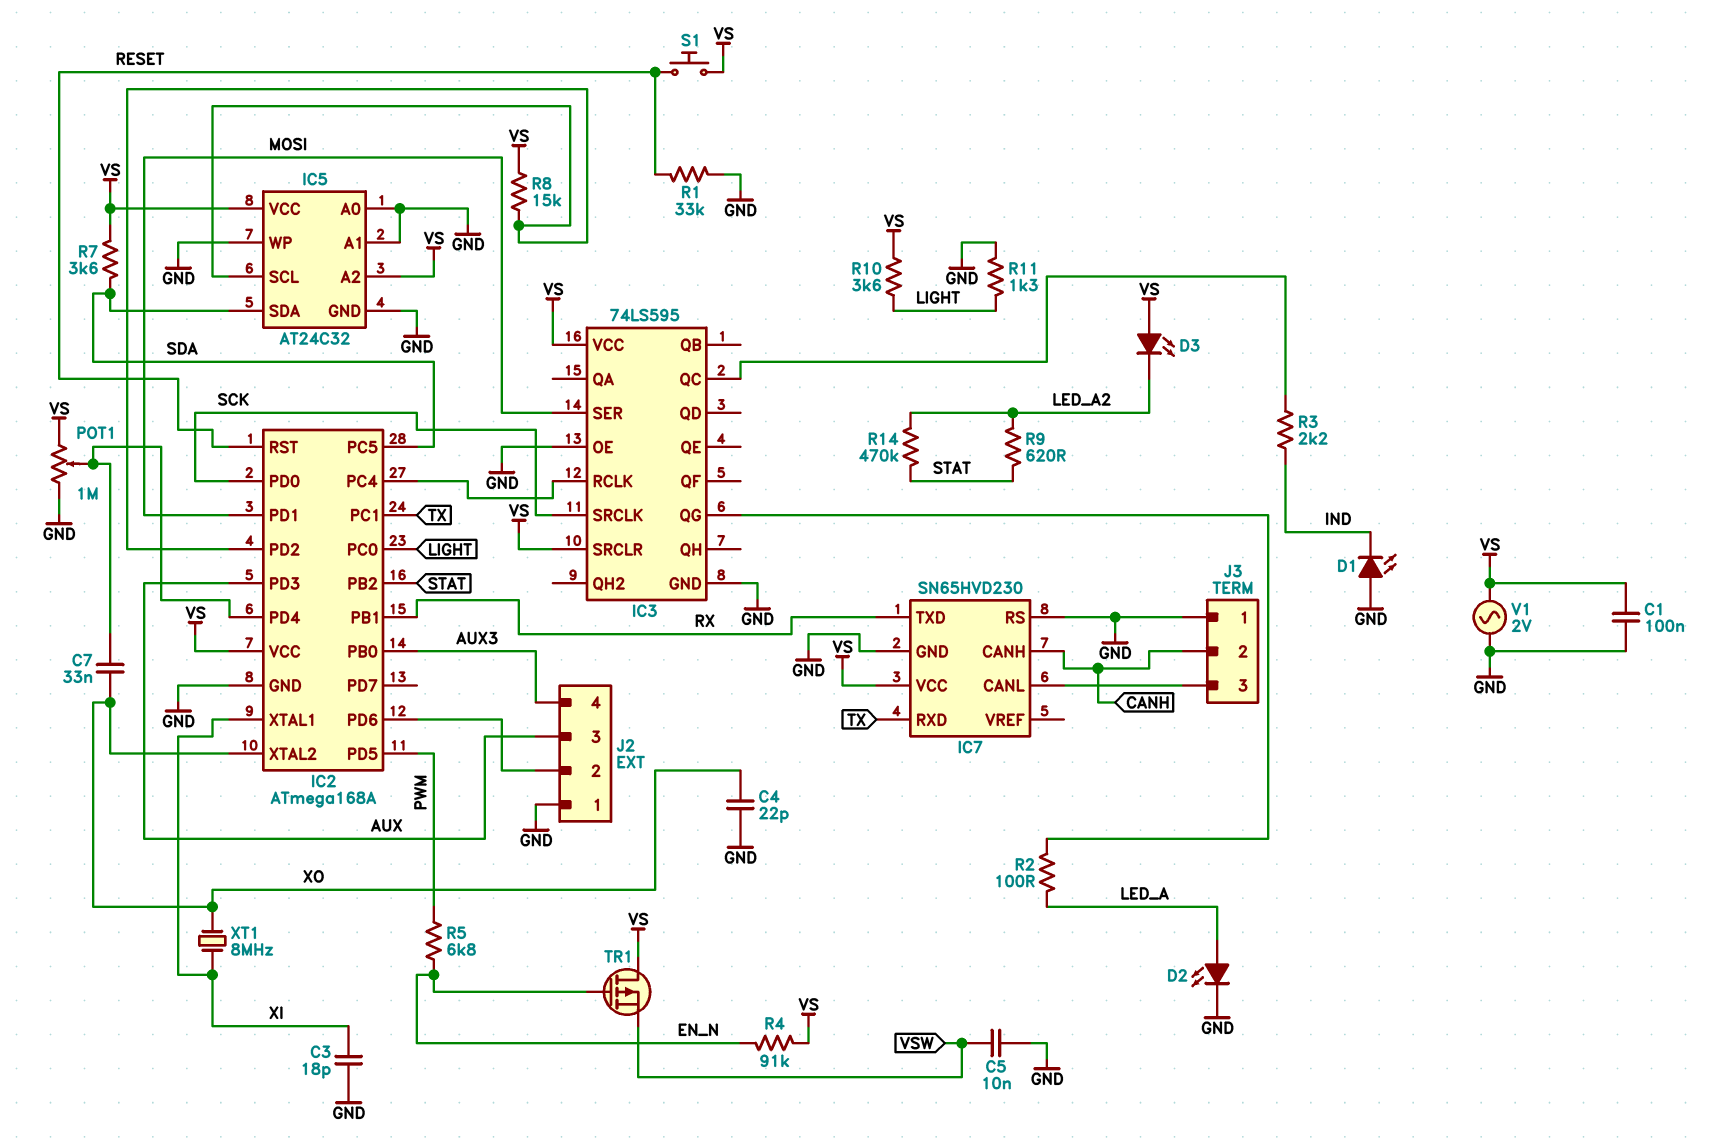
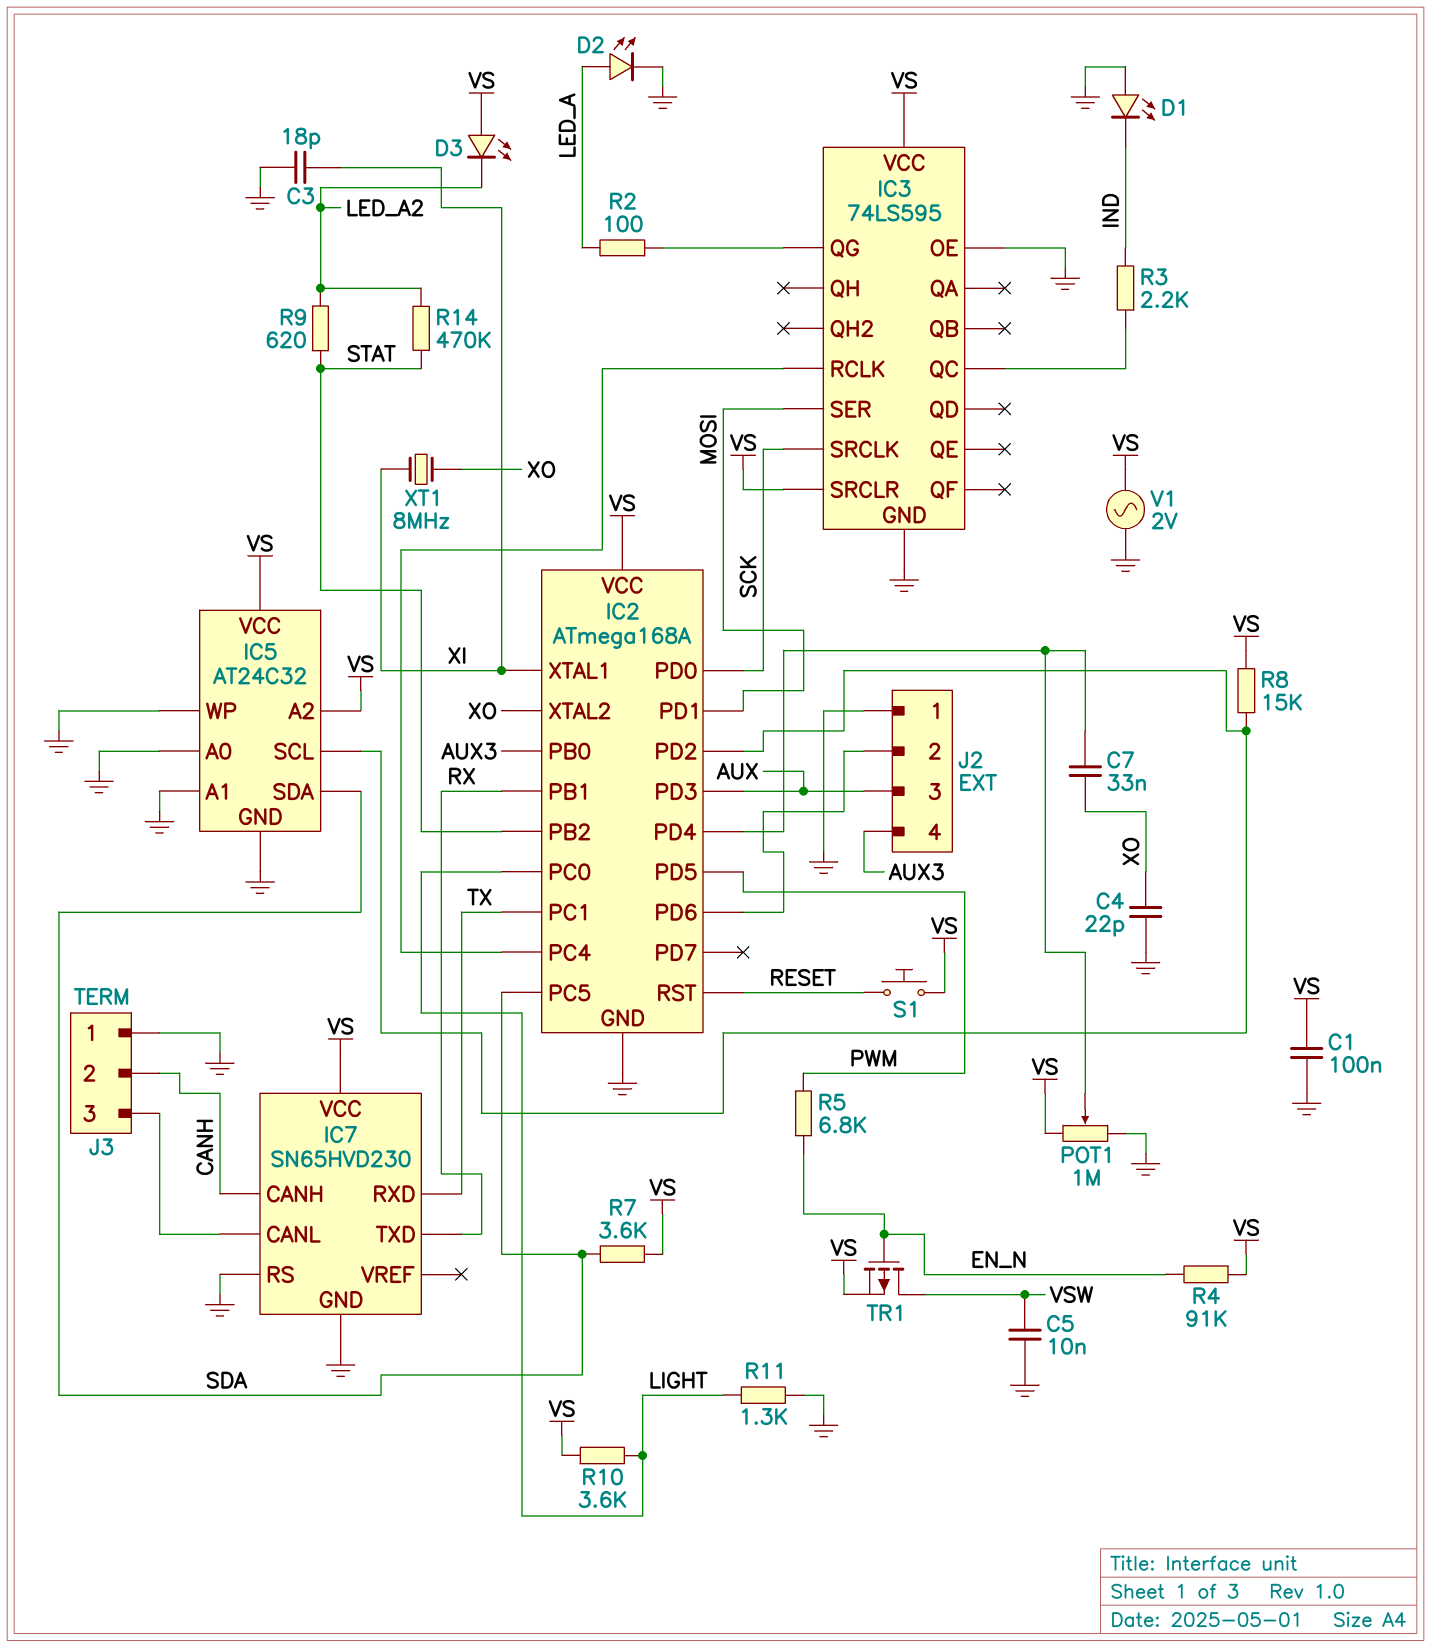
R1: 33k (GND, RESET) -> none
TR1: PMOS (G EN_N, D VS, S VSW) -> PMOS (G EN_N, D VSW, S VS)

